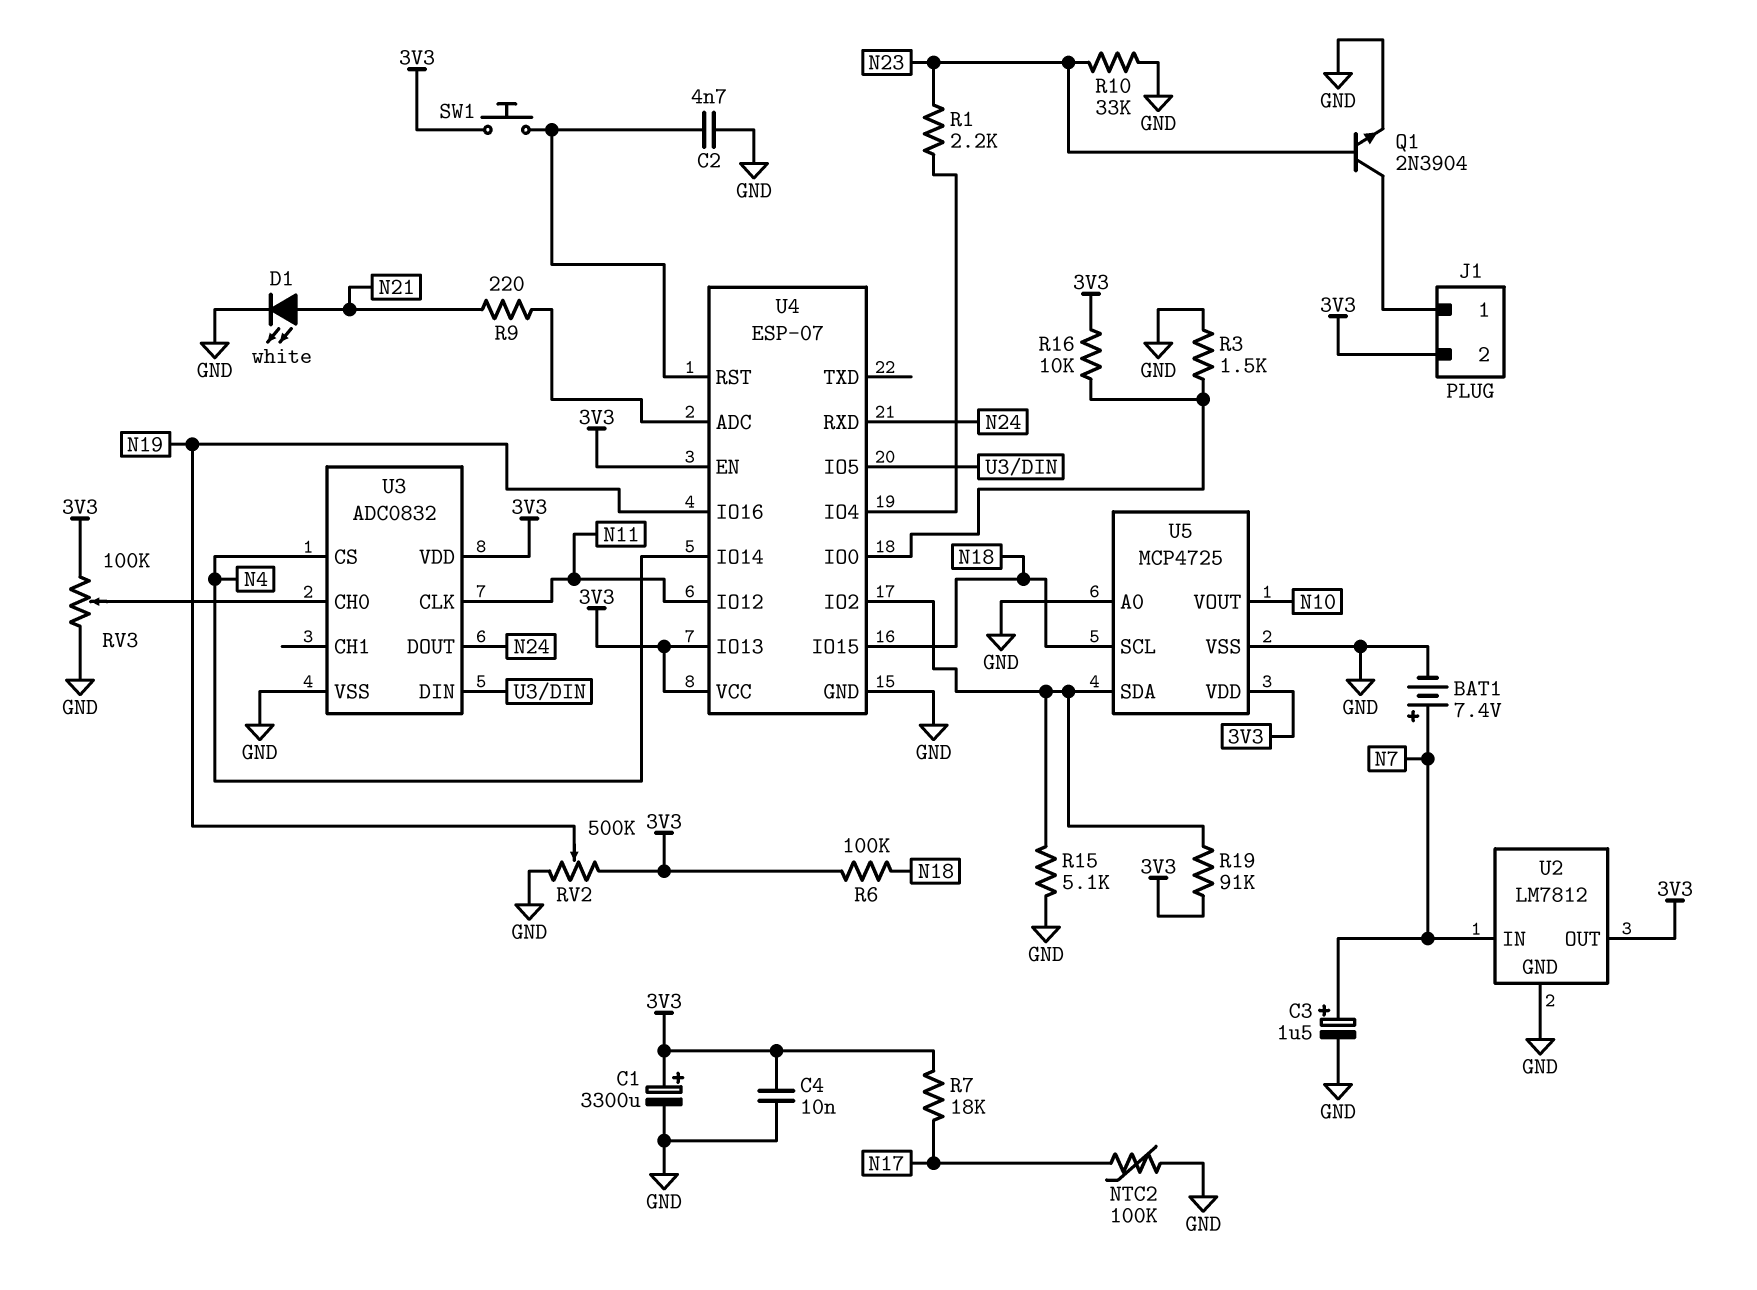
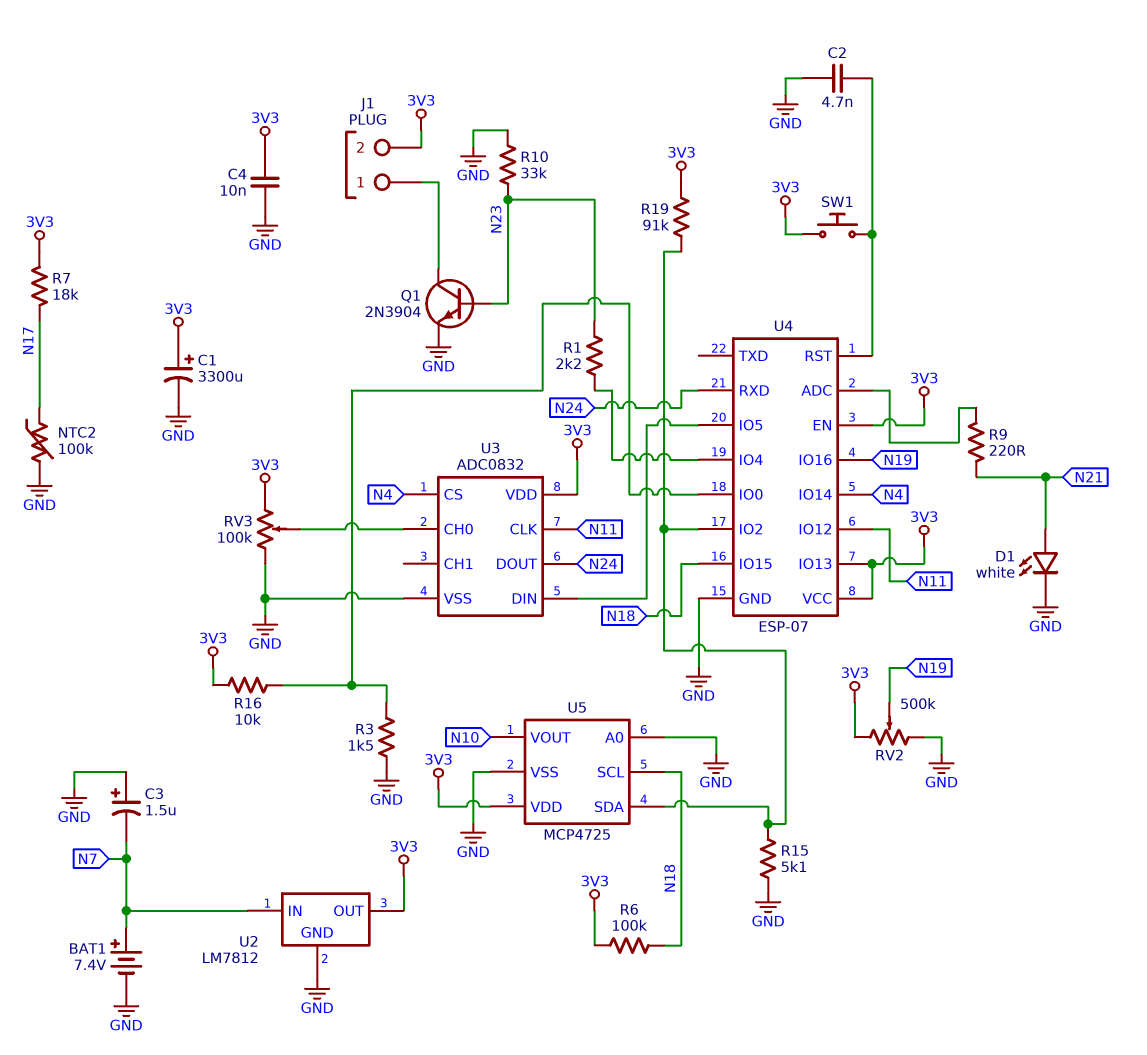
C3: 1.5uF (plus N7, minus GND) -> 1.5uF (plus GND, minus N7)

